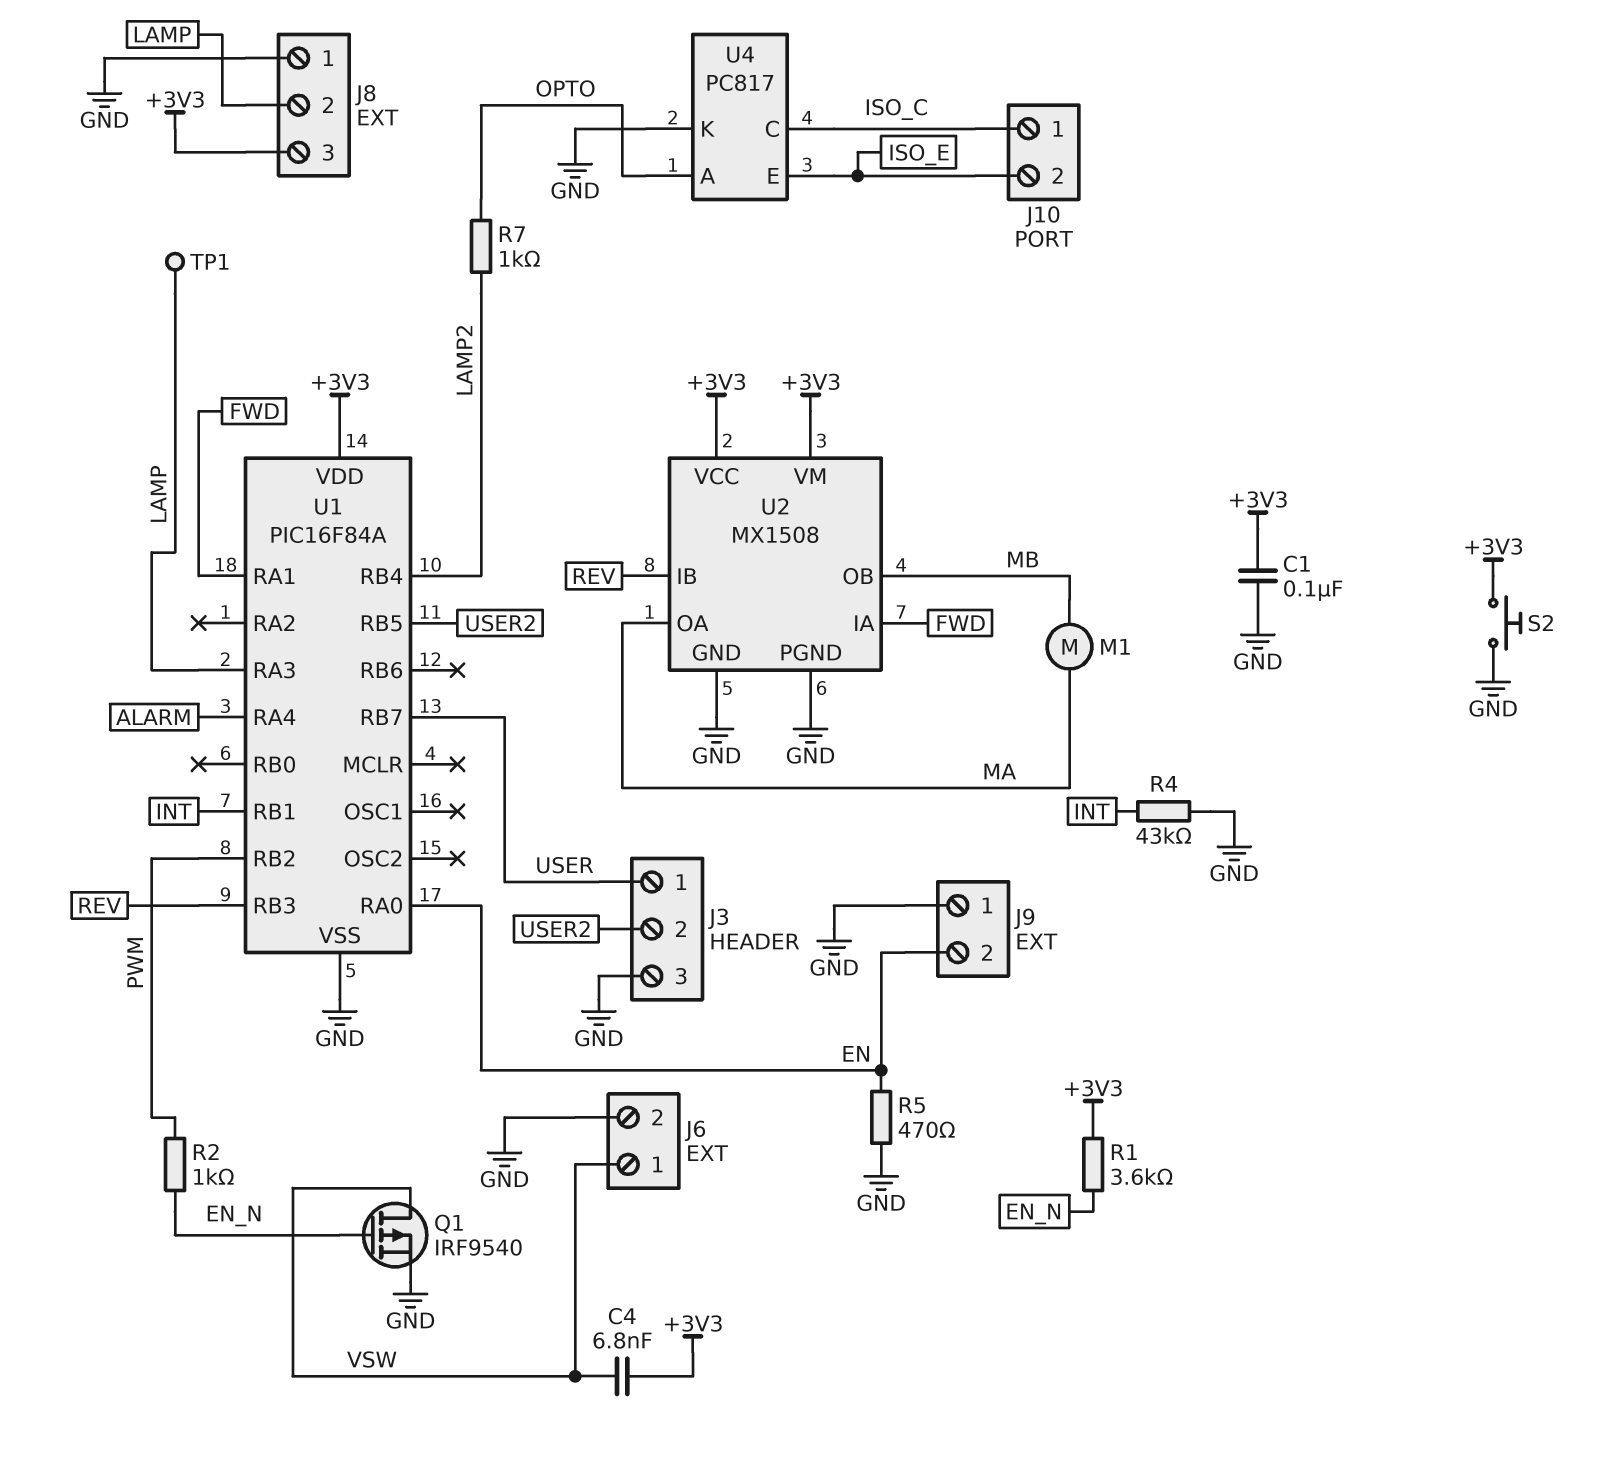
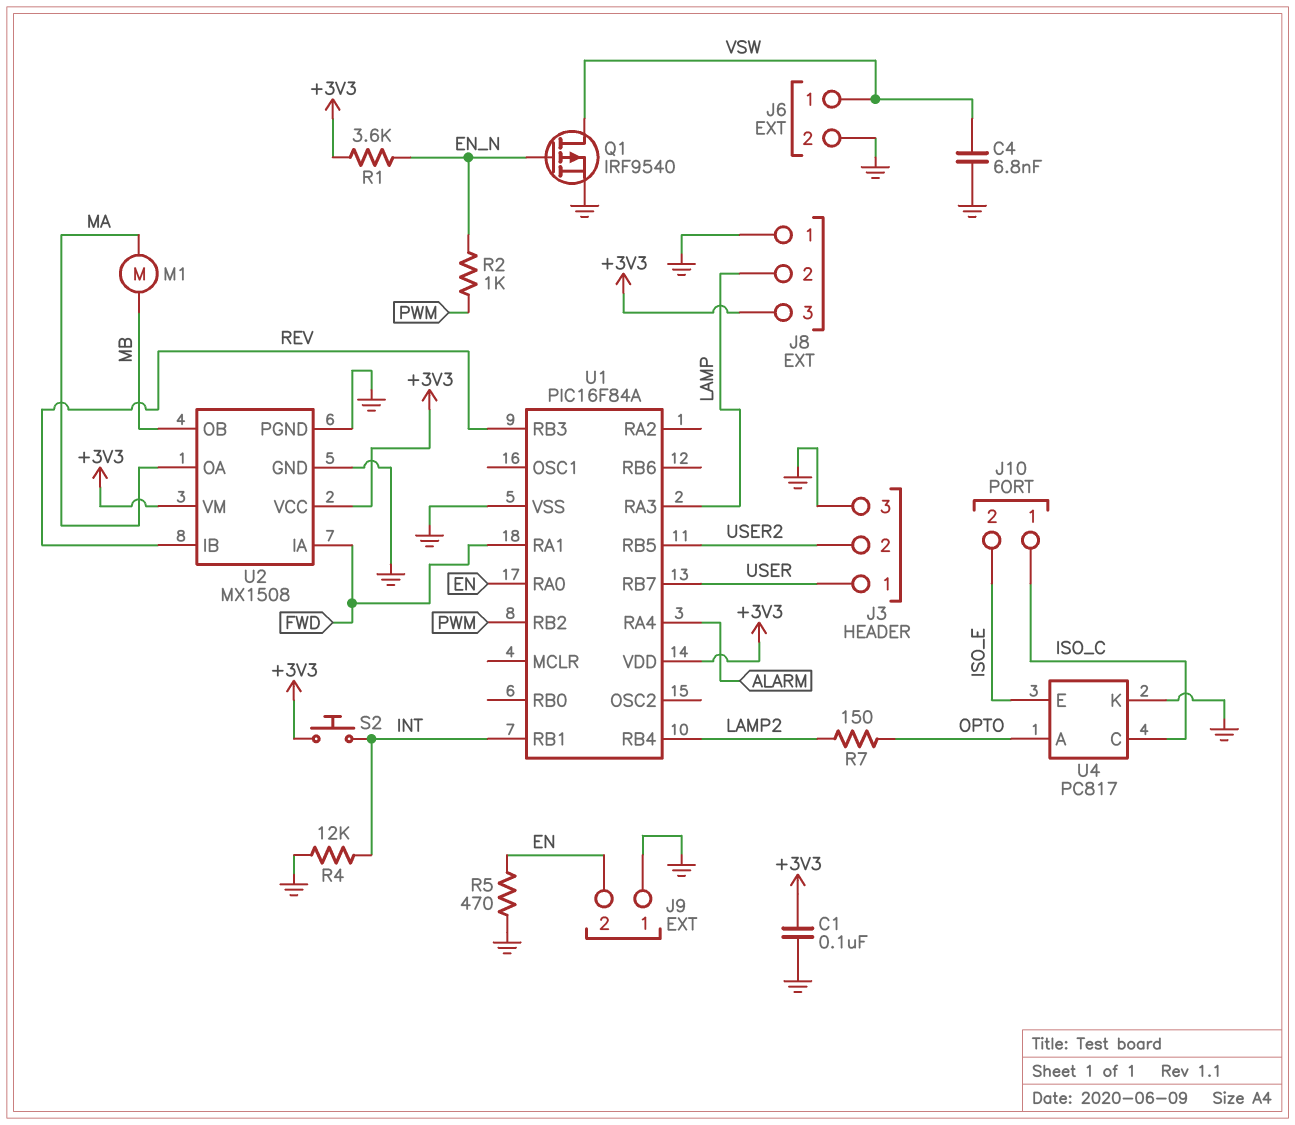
C4: 6.8nF (+3V3, VSW) -> 6.8nF (GND, VSW)
R4: 43k (GND, INT) -> 12k (GND, INT)
R7: 1k (LAMP2, OPTO) -> 150 (LAMP2, OPTO)
S2: button (+3V3, GND) -> button (+3V3, INT)
TP1: test point (LAMP) -> none

